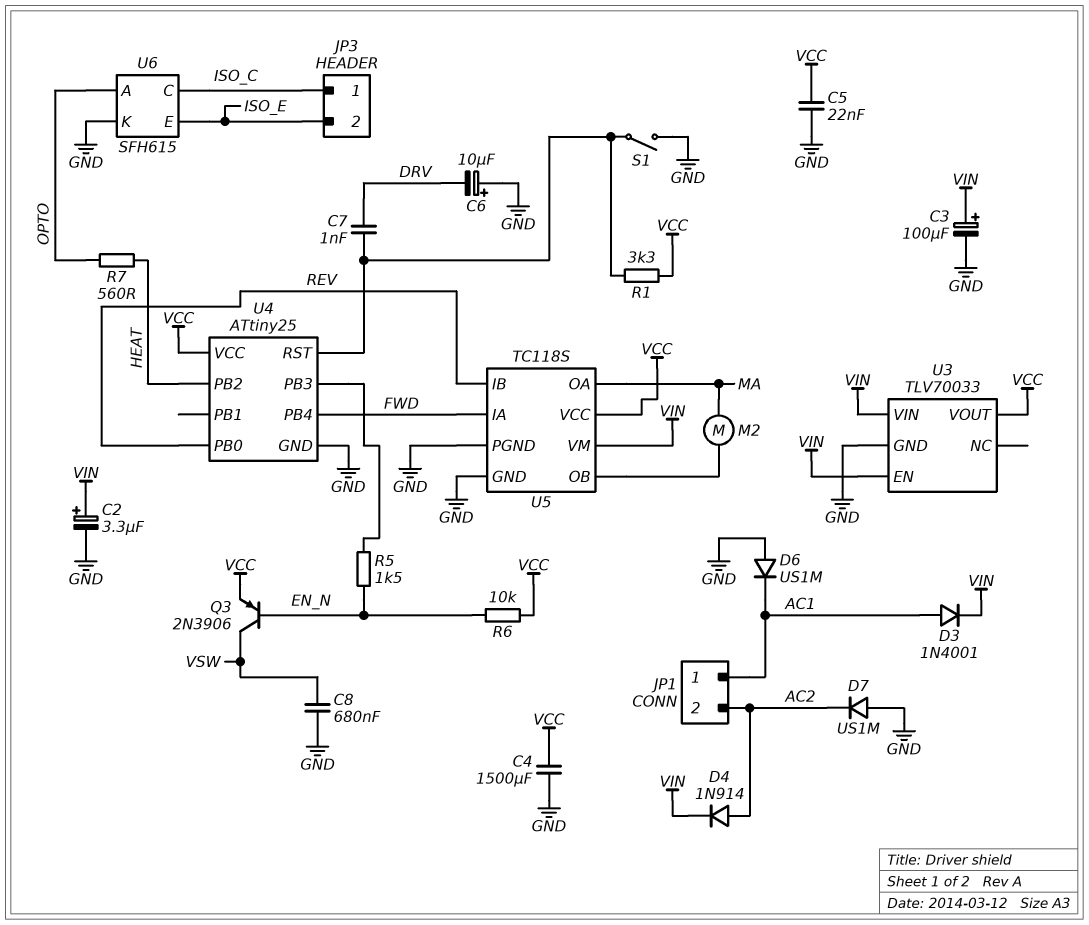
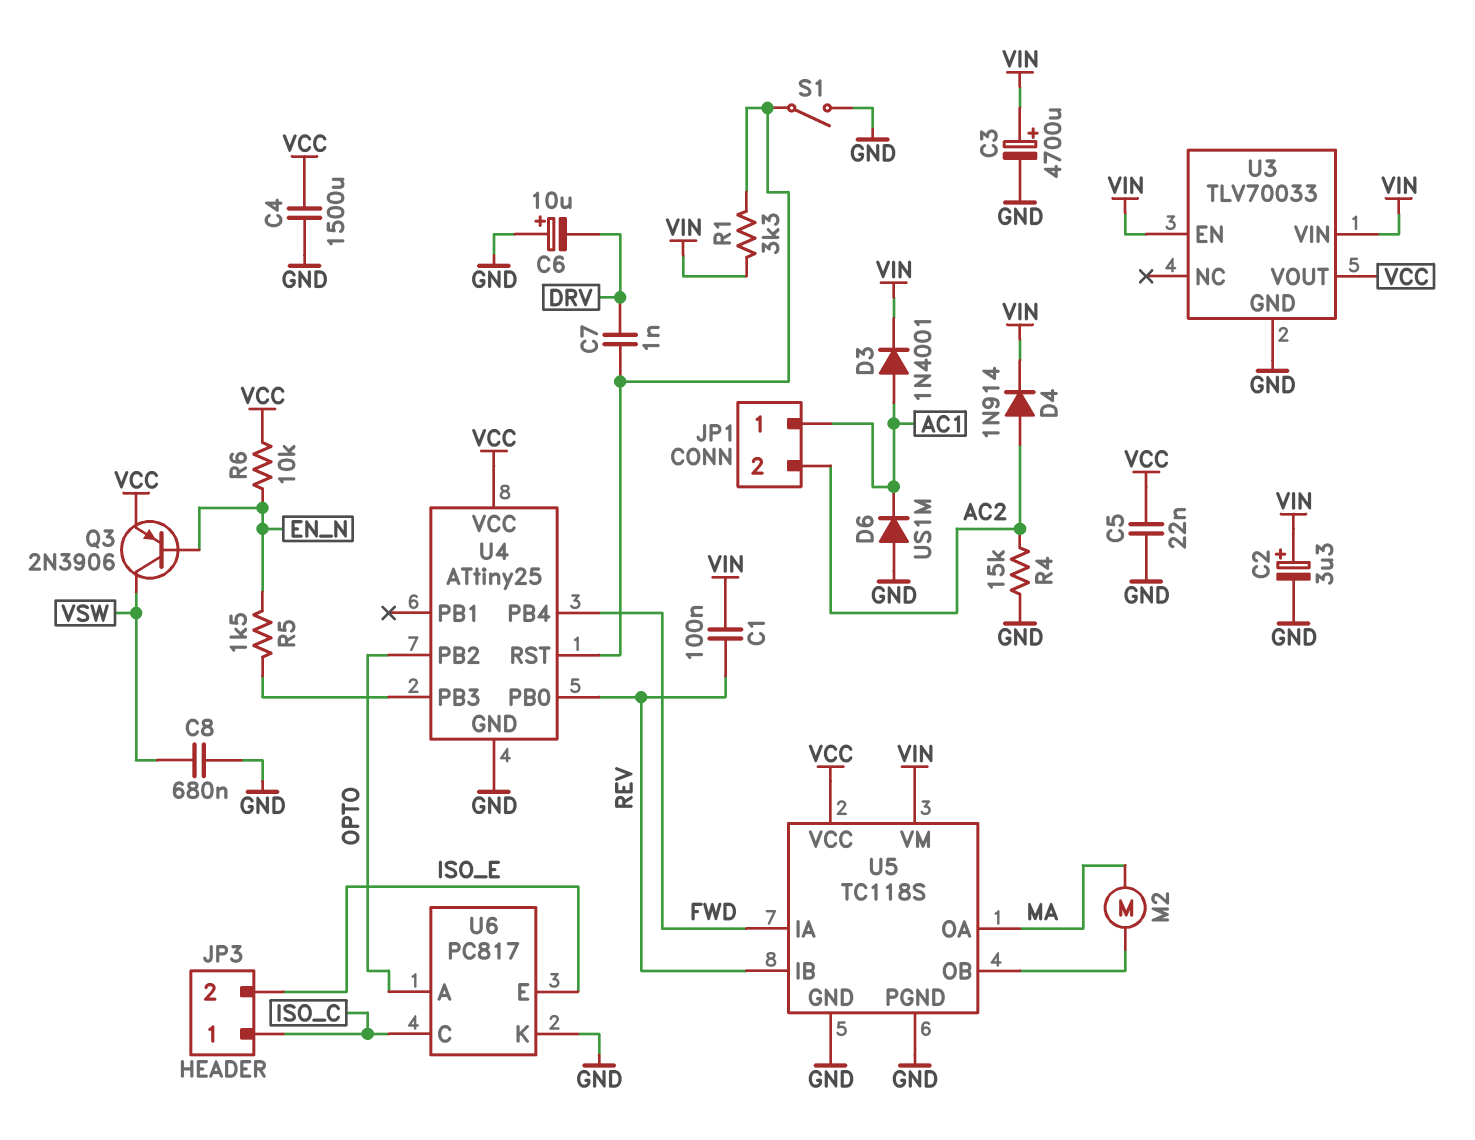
C1: none -> 100nF (REV, VIN)
C3: 100uF (plus VIN, minus GND) -> 4700uF (plus VIN, minus GND)
D7: diode US1M (A GND, K AC2) -> none
R1: 3.3k (U4/RST, VCC) -> 3.3k (U4/RST, VIN)
R4: none -> 15k (AC2, GND)
R7: 560 (HEAT, OPTO) -> none
U4 pin PB2: HEAT -> OPTO
U6: SFH615 -> PC817

